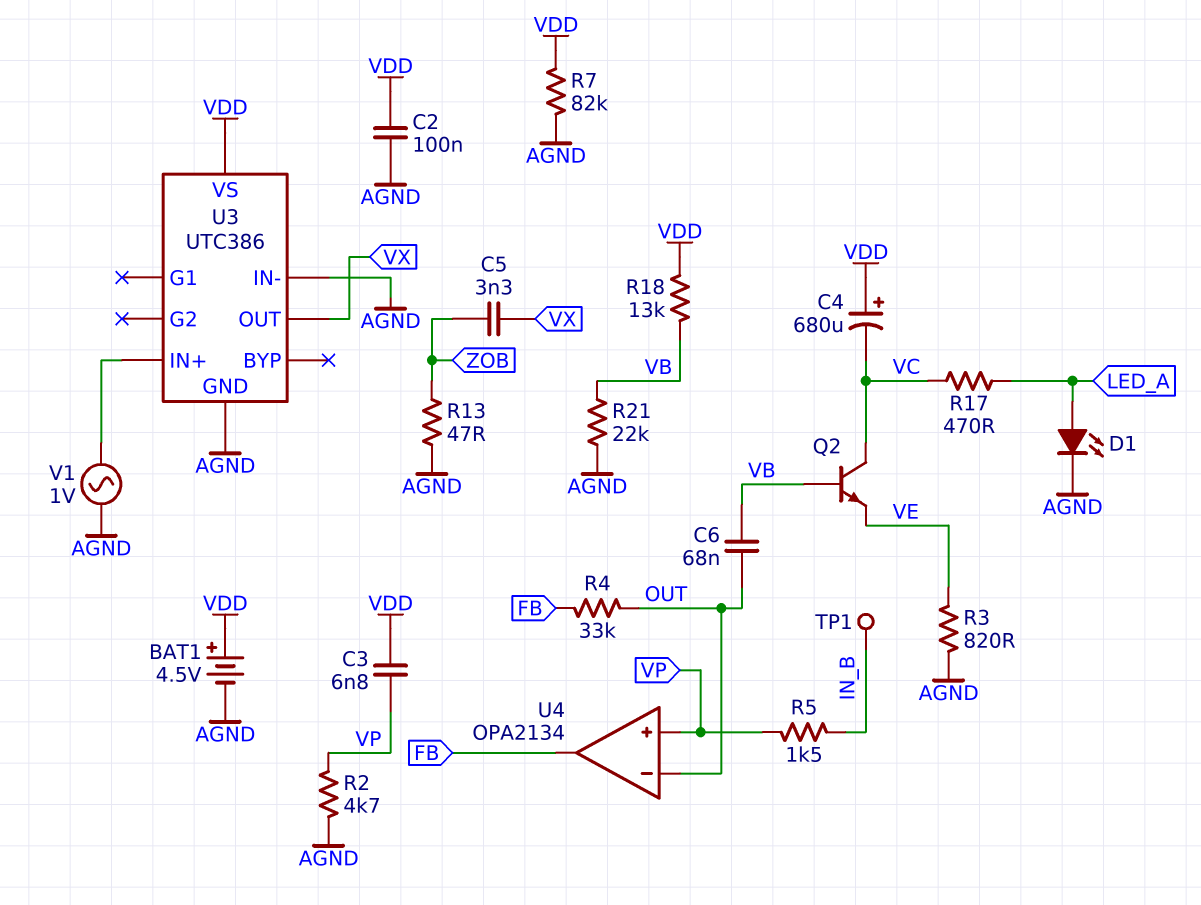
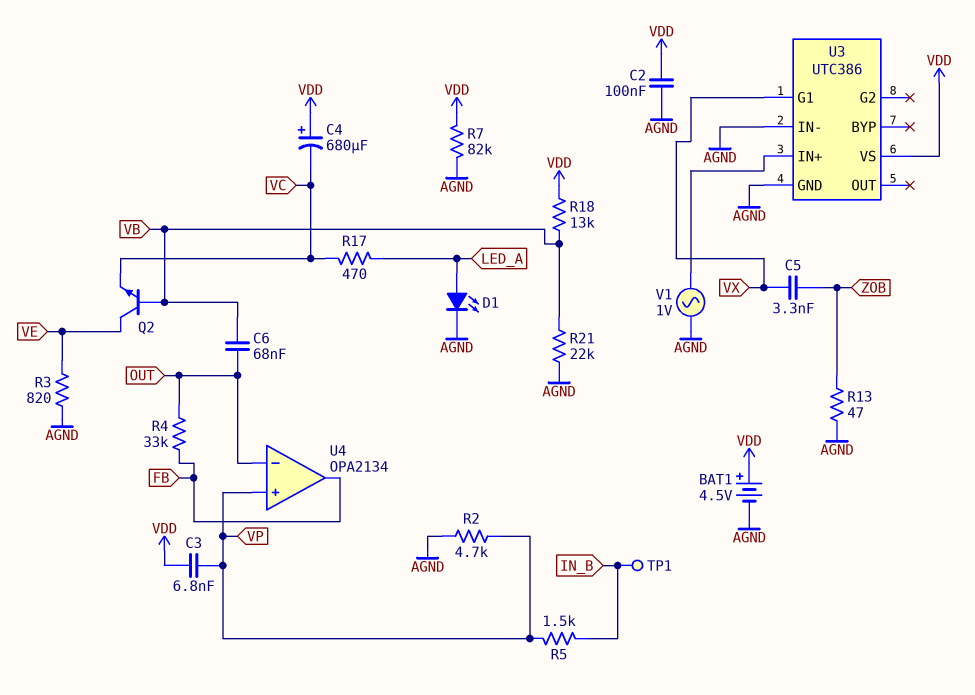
Q2: NPN (B VB, C VC, E VE) -> NPN (B VB, C VE, E VC)
U3 pin G1: none -> VX
U3 pin OUT: VX -> none

